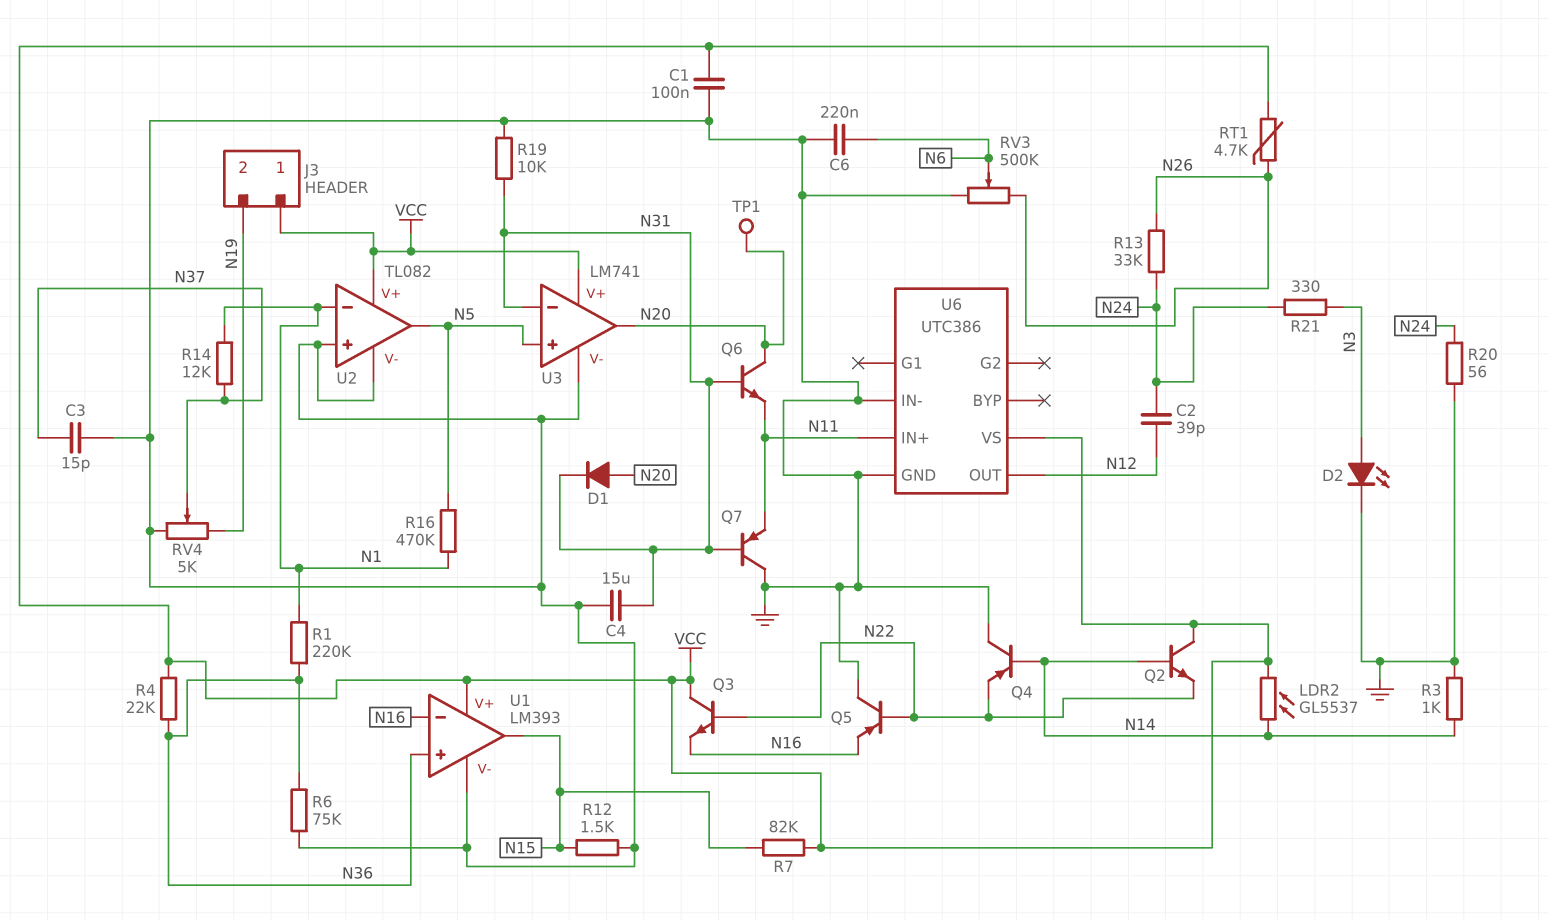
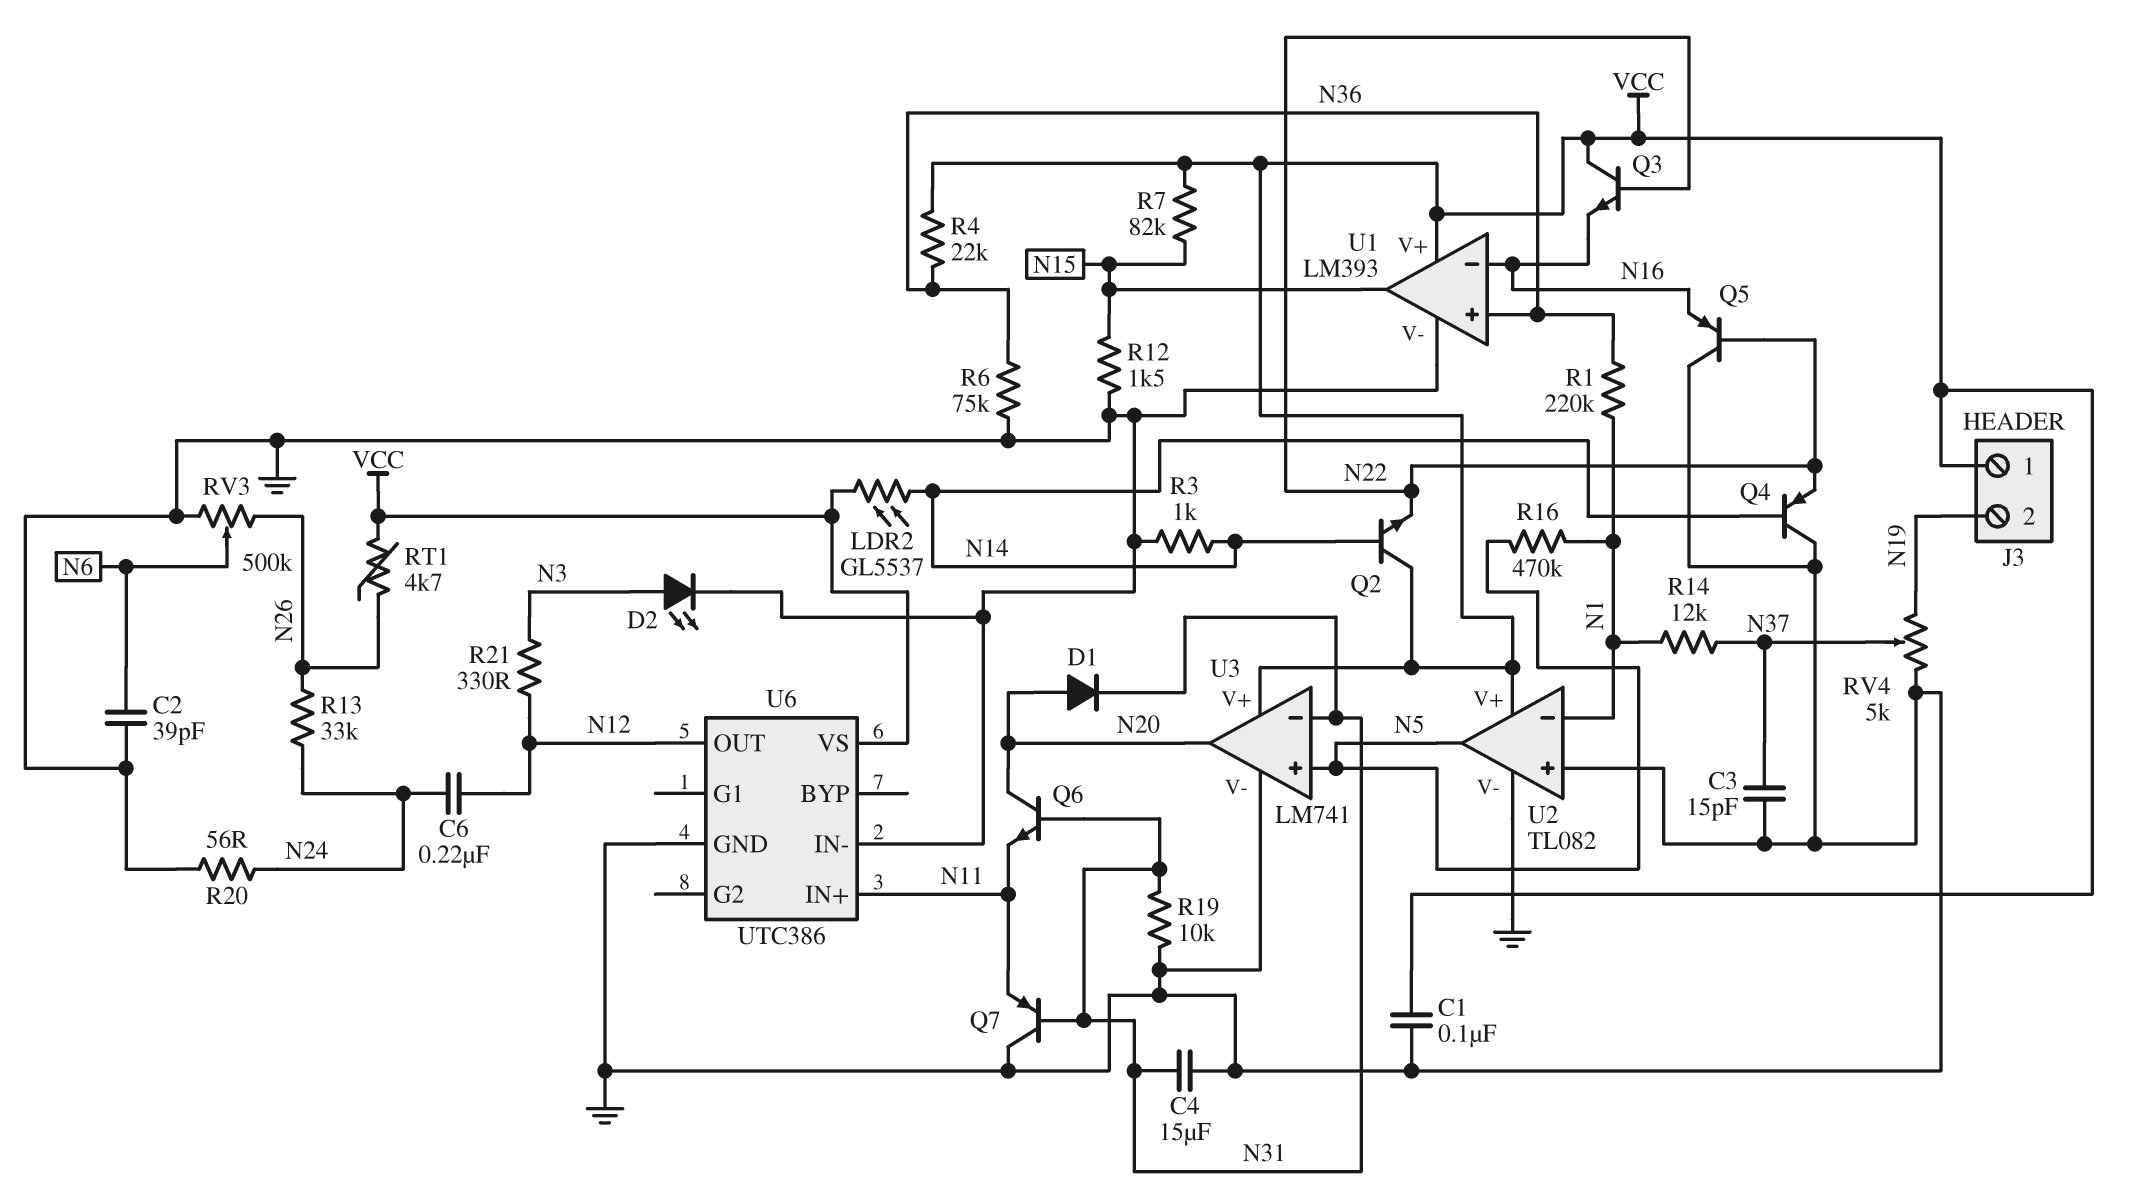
C2: 39pF (N12, N24) -> 39pF (GND, N6)
C6: 220nF (GND, N6) -> 220nF (N12, N24)
R21: 330 (N3, N24) -> 330 (N3, N12)
TP1: test point (N20) -> none

